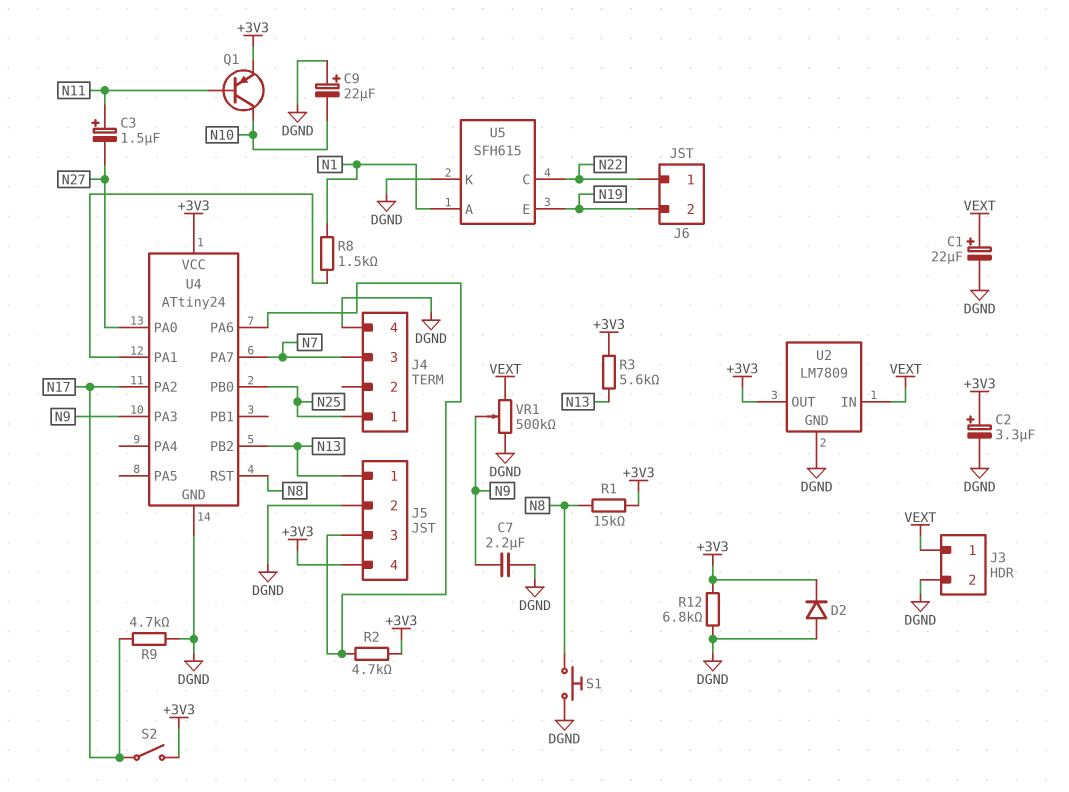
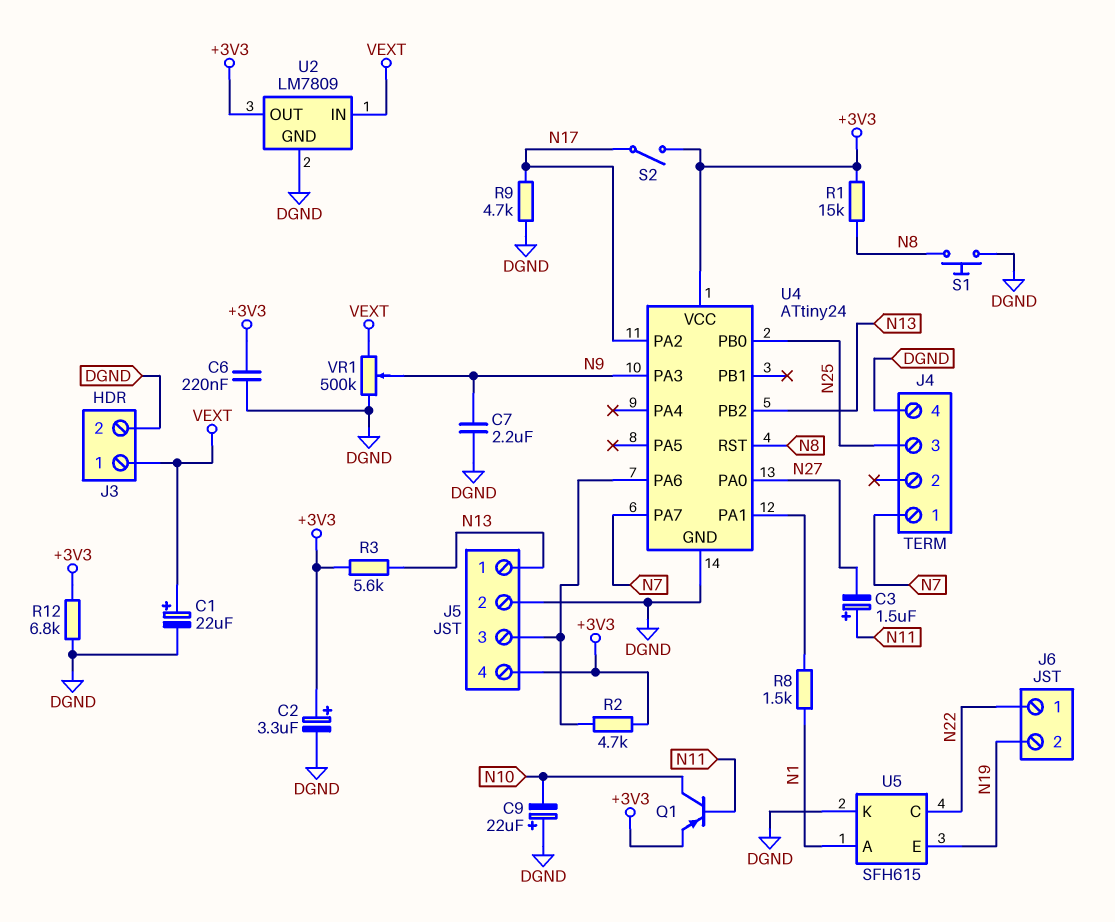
C6: none -> 220nF (+3V3, DGND)
D2: diode (A DGND, K +3V3) -> none
J4 pin 1: N25 -> N7
J4 pin 3: N7 -> N25

